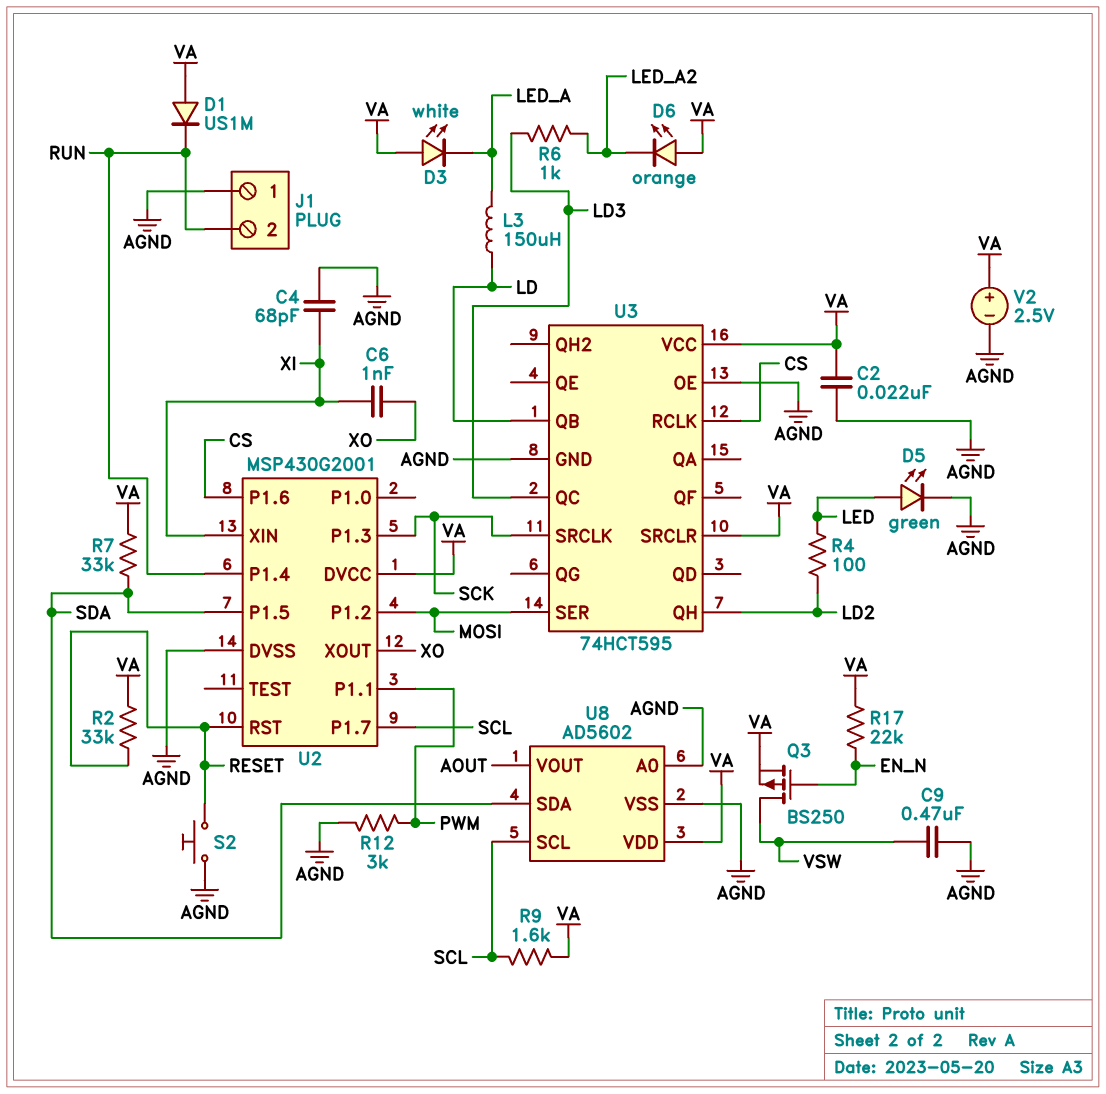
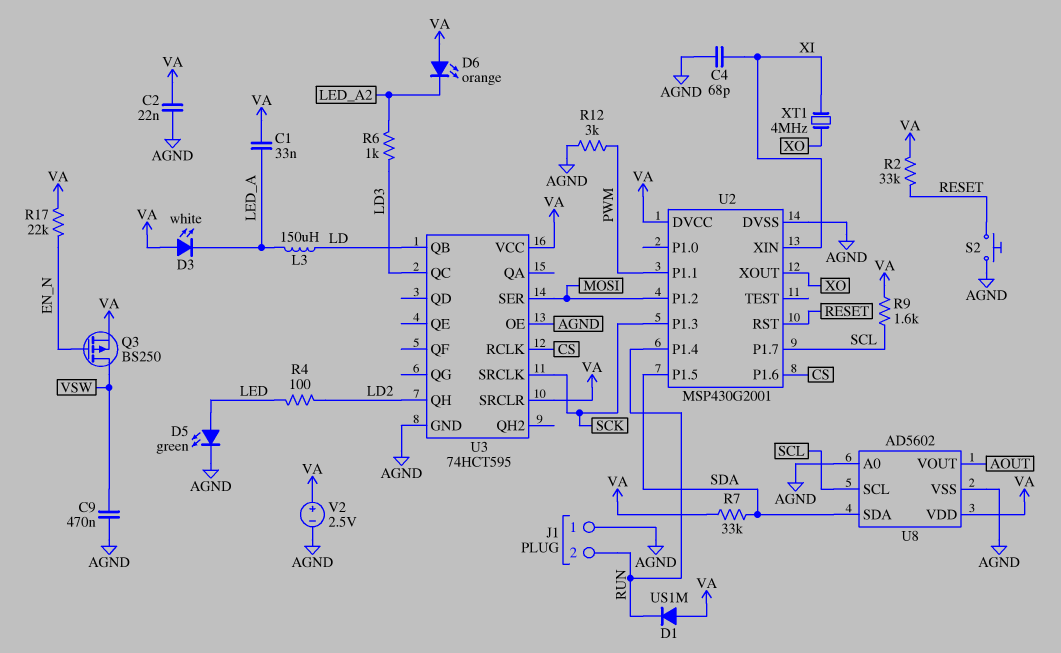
C1: none -> 33nF (LED_A, VA)
C6: 1nF (XI, XO) -> none
XT1: none -> 4MHz (XI, XO)

